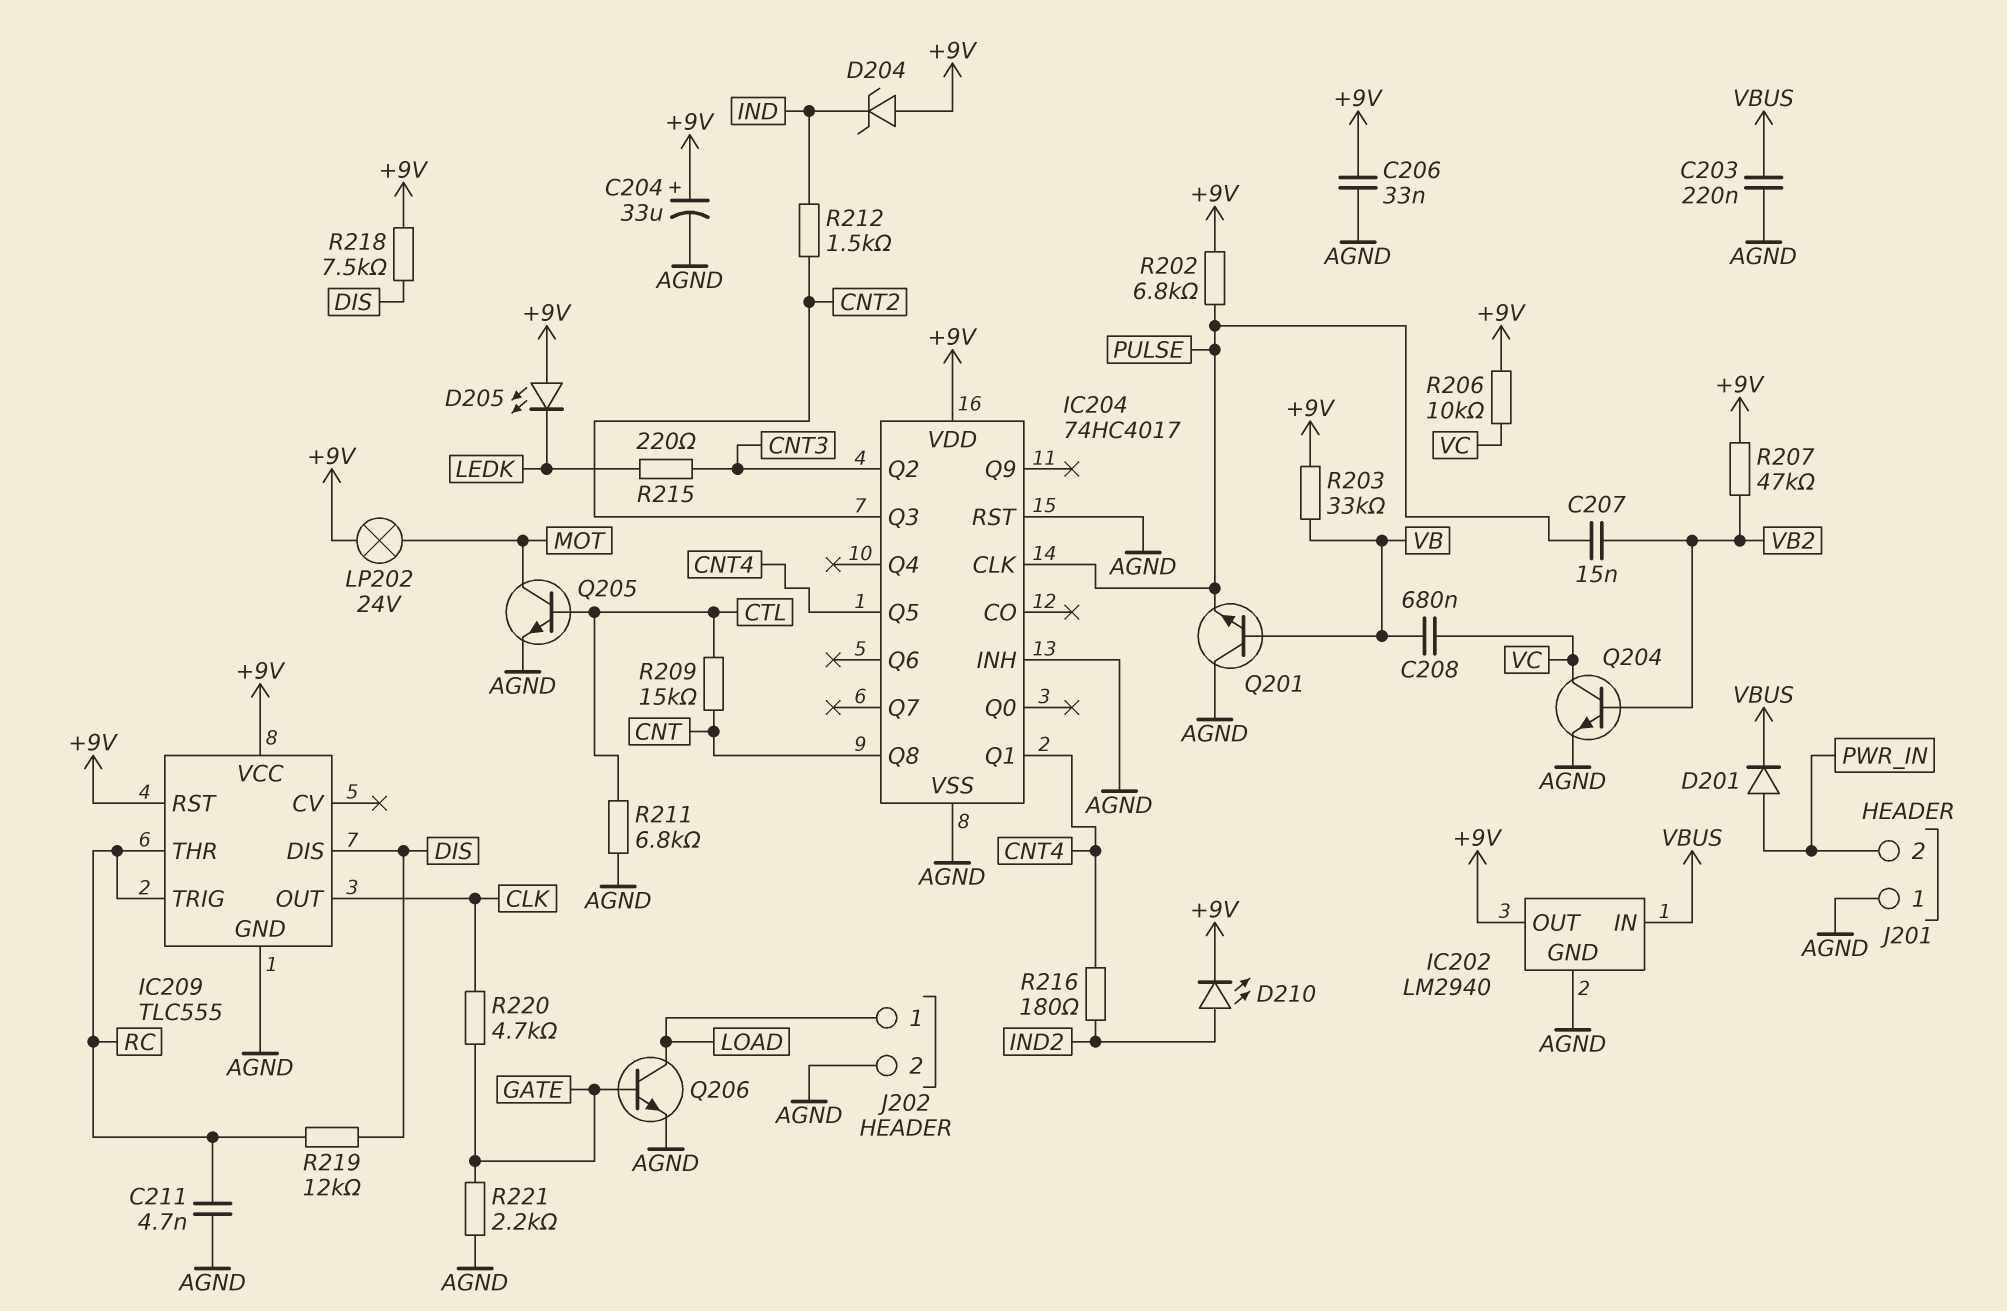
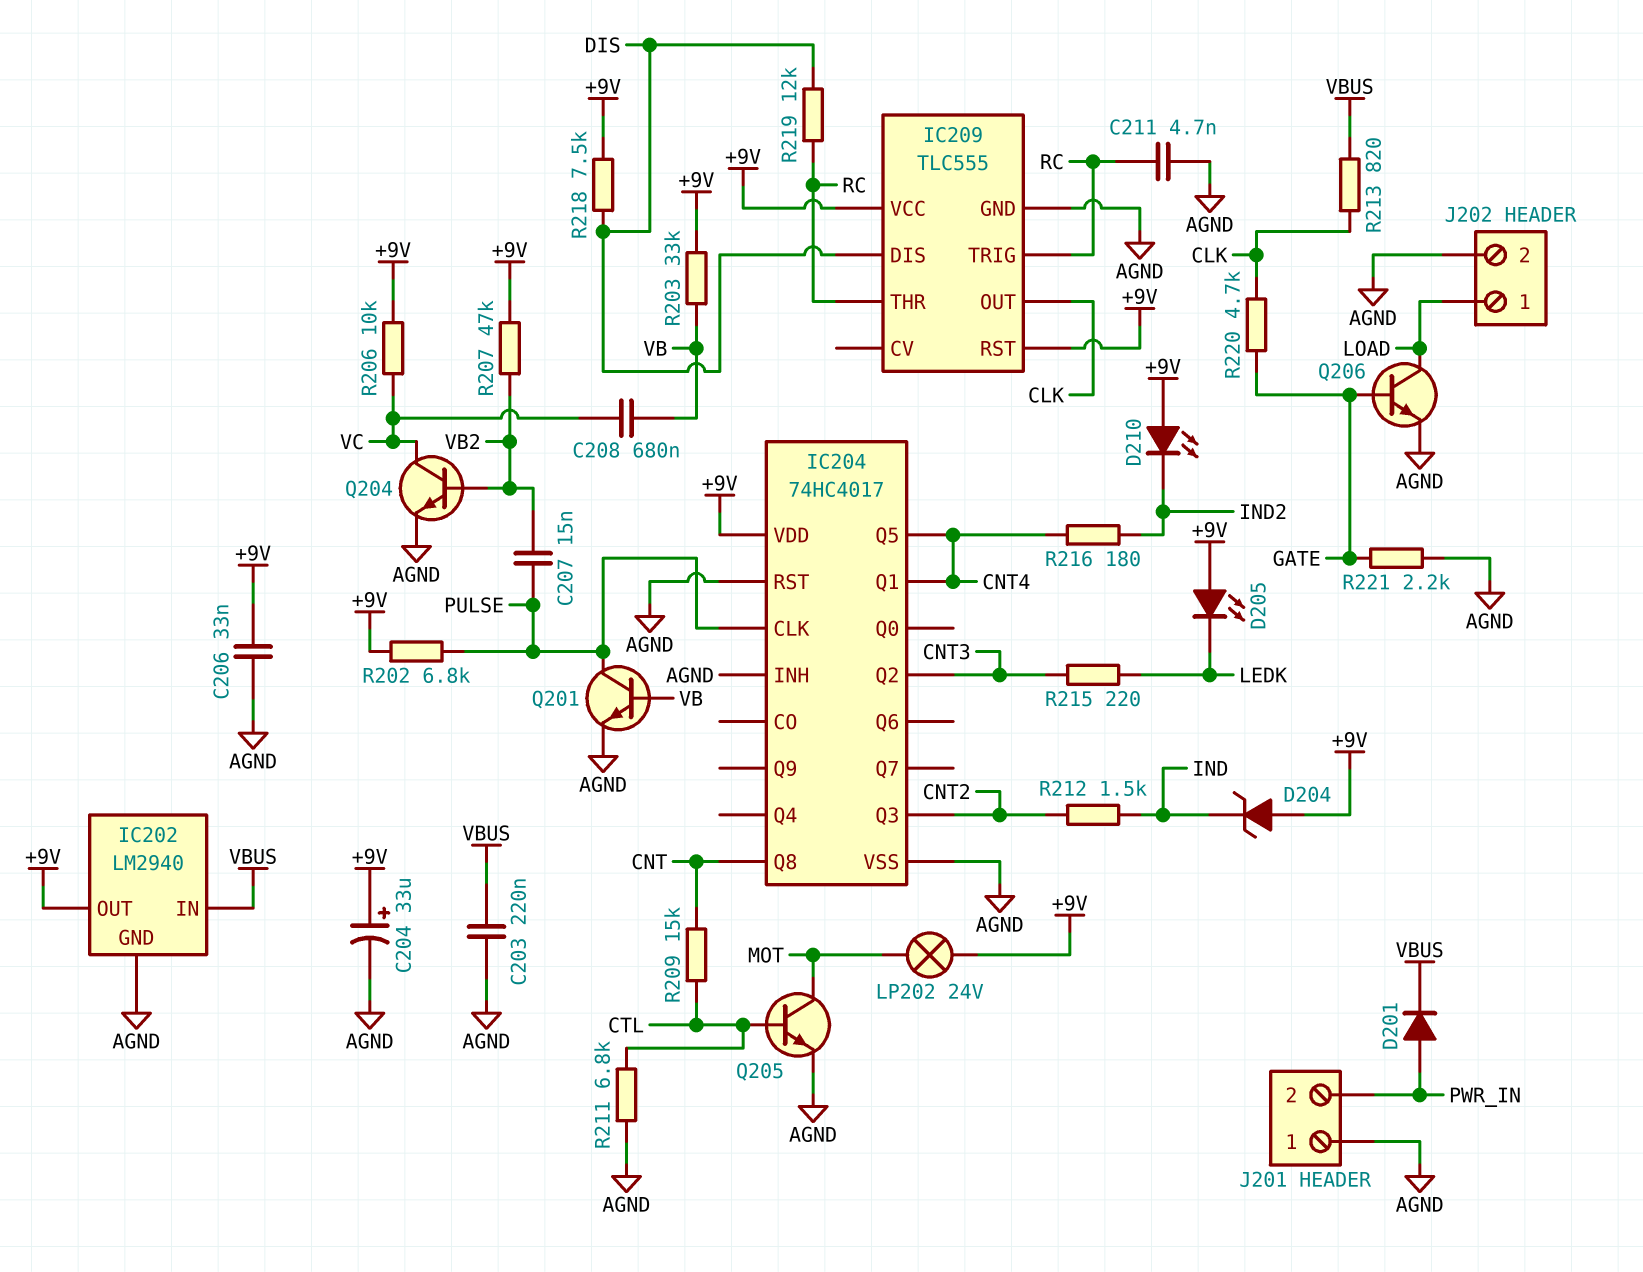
D210: LED (A IND2, K +9V) -> LED (A +9V, K IND2)
Q201: NPN (B VB, C AGND, E PULSE) -> NPN (B VB, C PULSE, E AGND)
R213: none -> 820 (CLK, VBUS)

